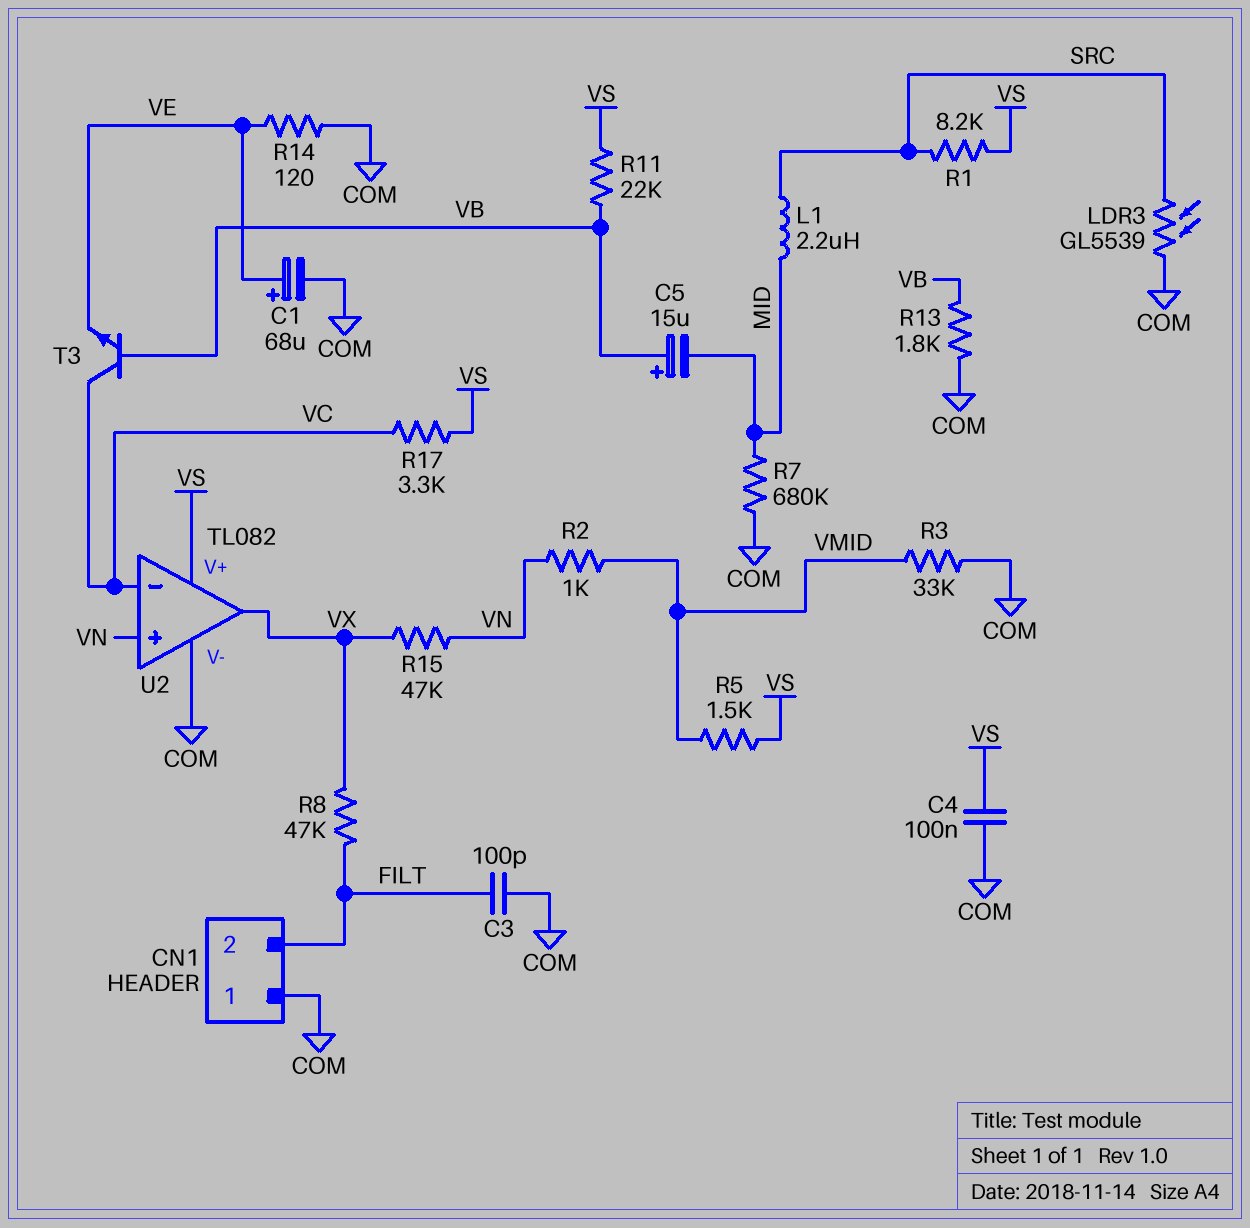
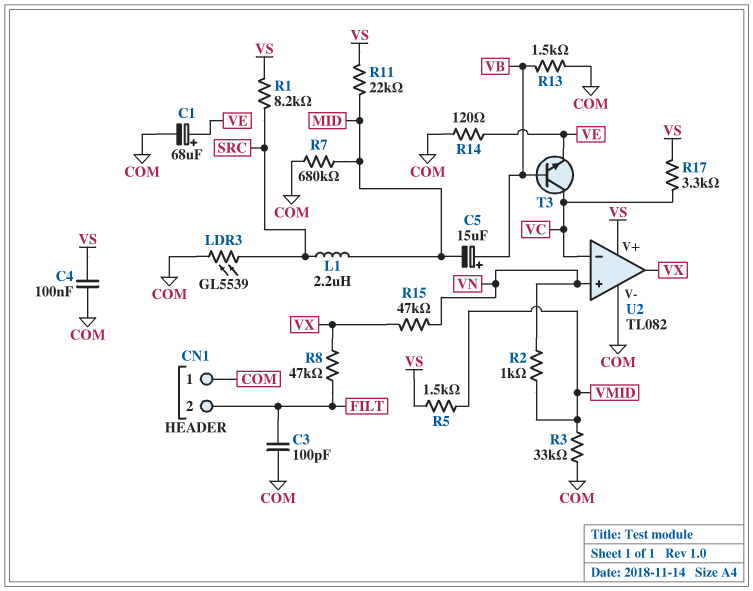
R11: 22k (VB, VS) -> 22k (MID, VS)
R13: 1.8k (COM, VB) -> 1.5k (COM, VB)

